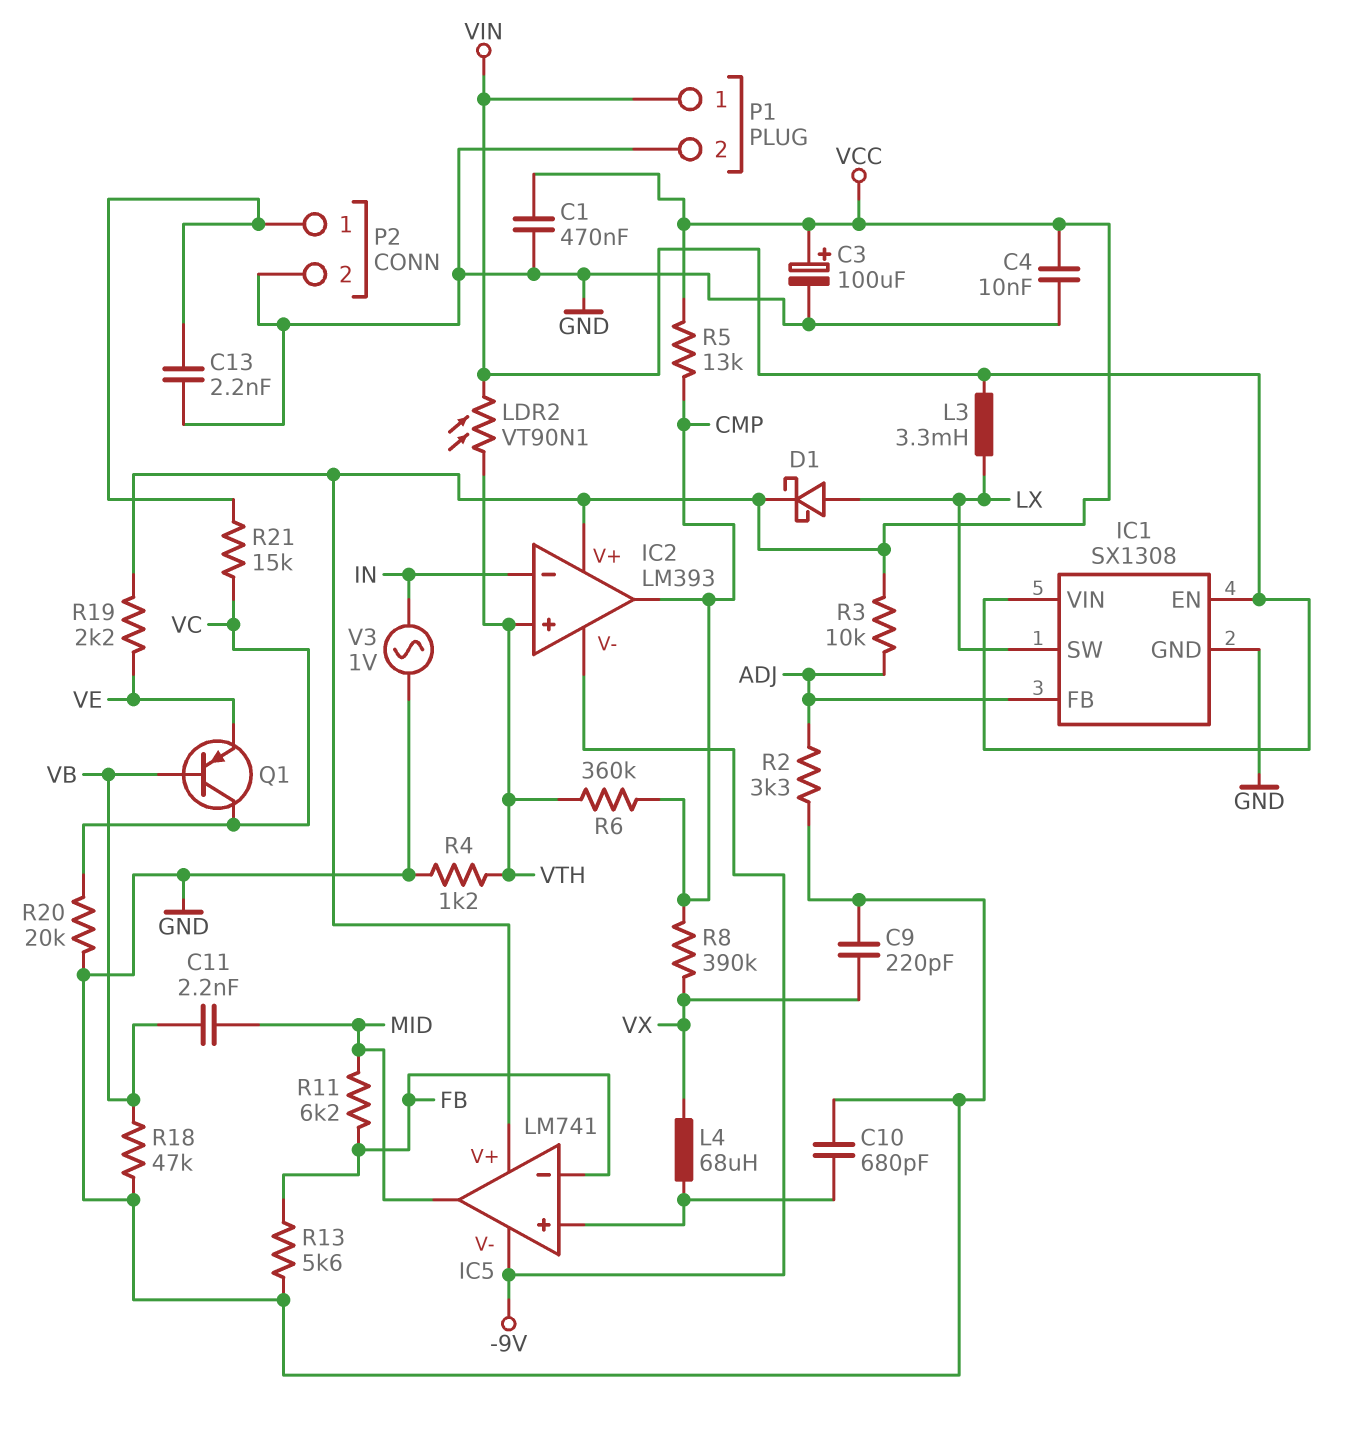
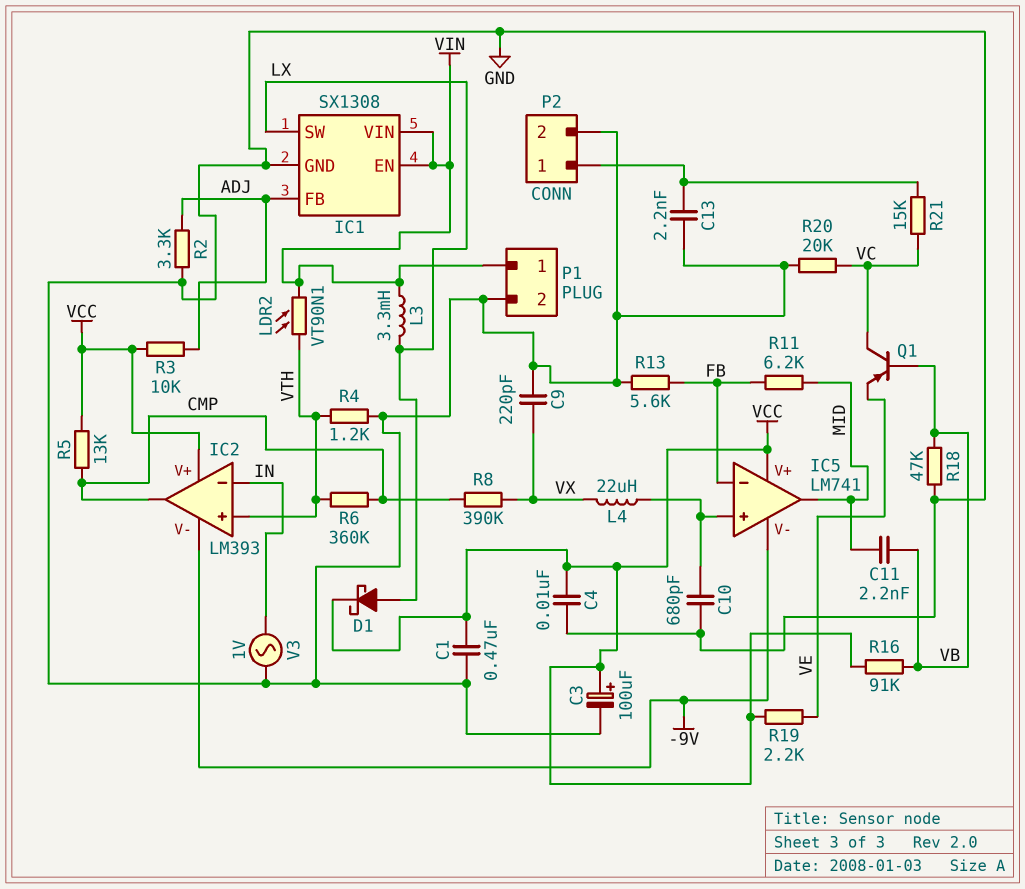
L4: 68uH (IC5/in+, VX) -> 22uH (IC5/in+, VX)
R16: none -> 91k (VB, VCC)

